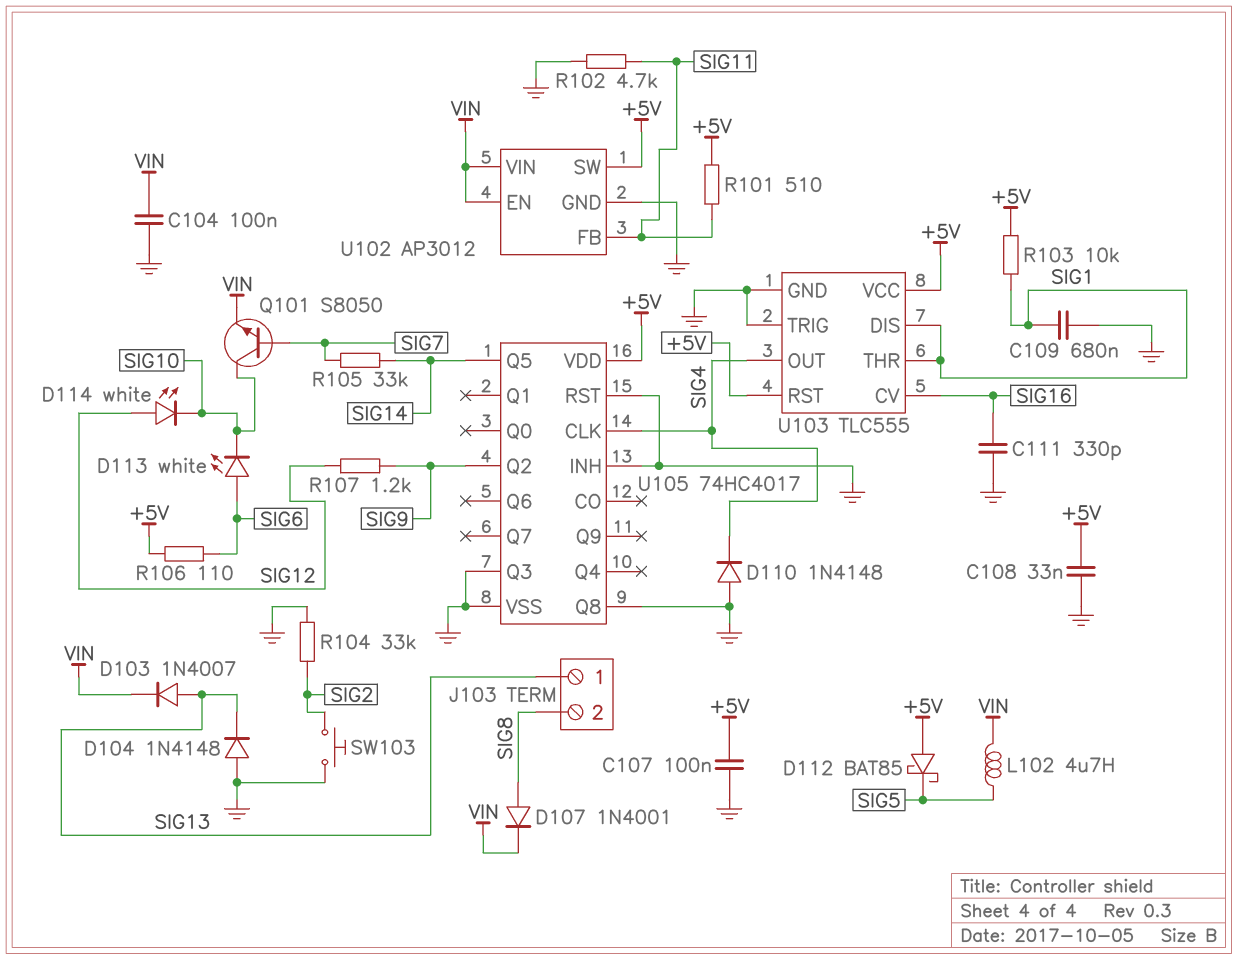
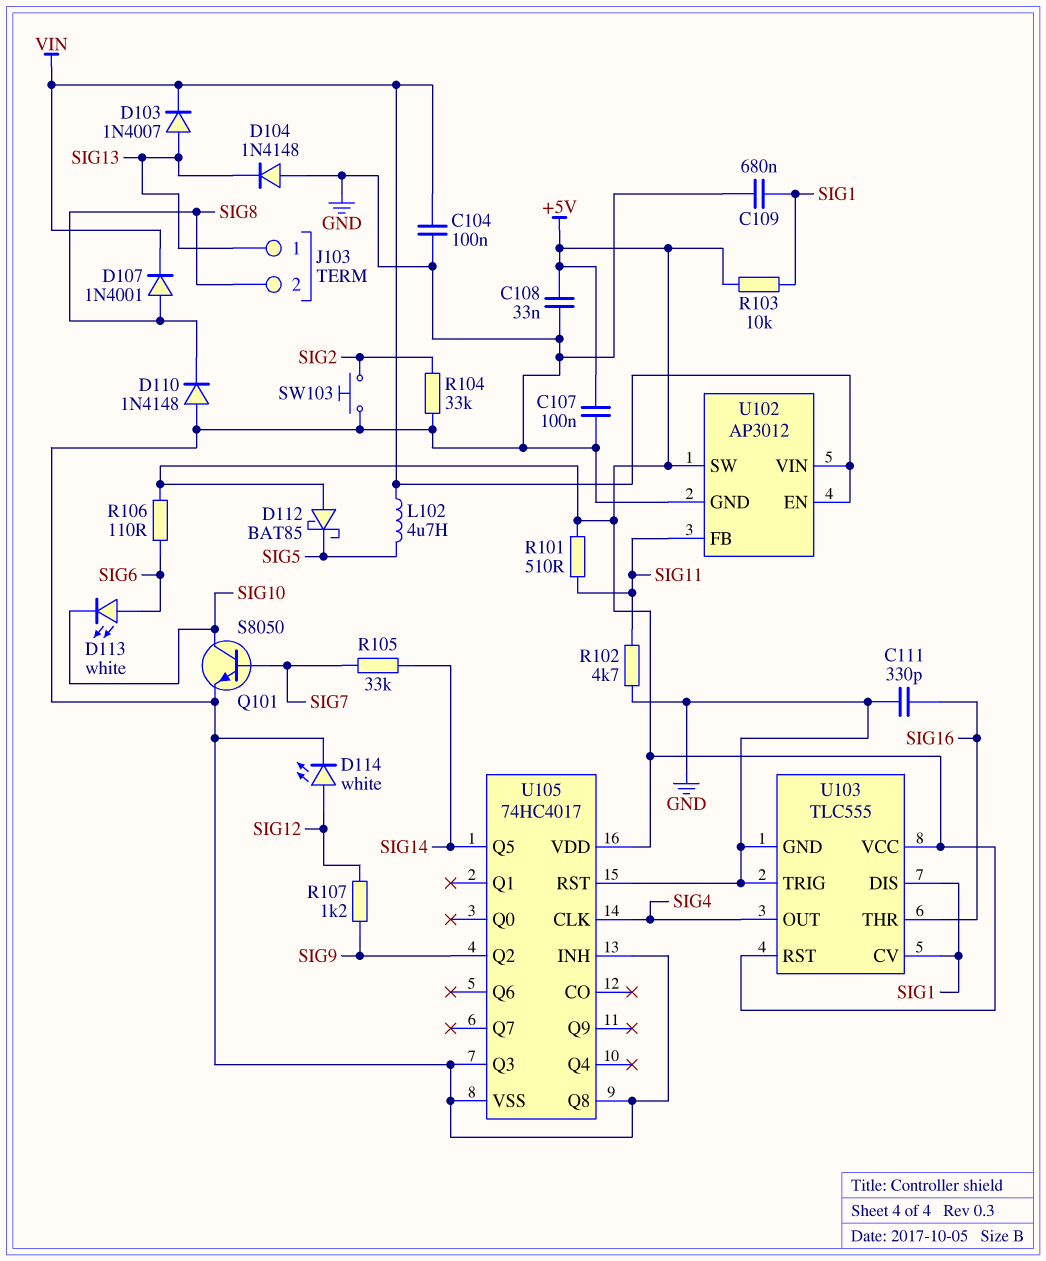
D110: diode 1N4148 (A GND, K SIG4) -> diode 1N4148 (A GND, K SIG8)
D114: LED white (A SIG12, K SIG10) -> LED white (A SIG12, K GND)
Q101: NPN S8050 (B SIG7, C SIG10, E VIN) -> NPN S8050 (B SIG7, C SIG10, E GND)
U103 pin CV: SIG16 -> SIG1
U103 pin THR: SIG1 -> SIG16

